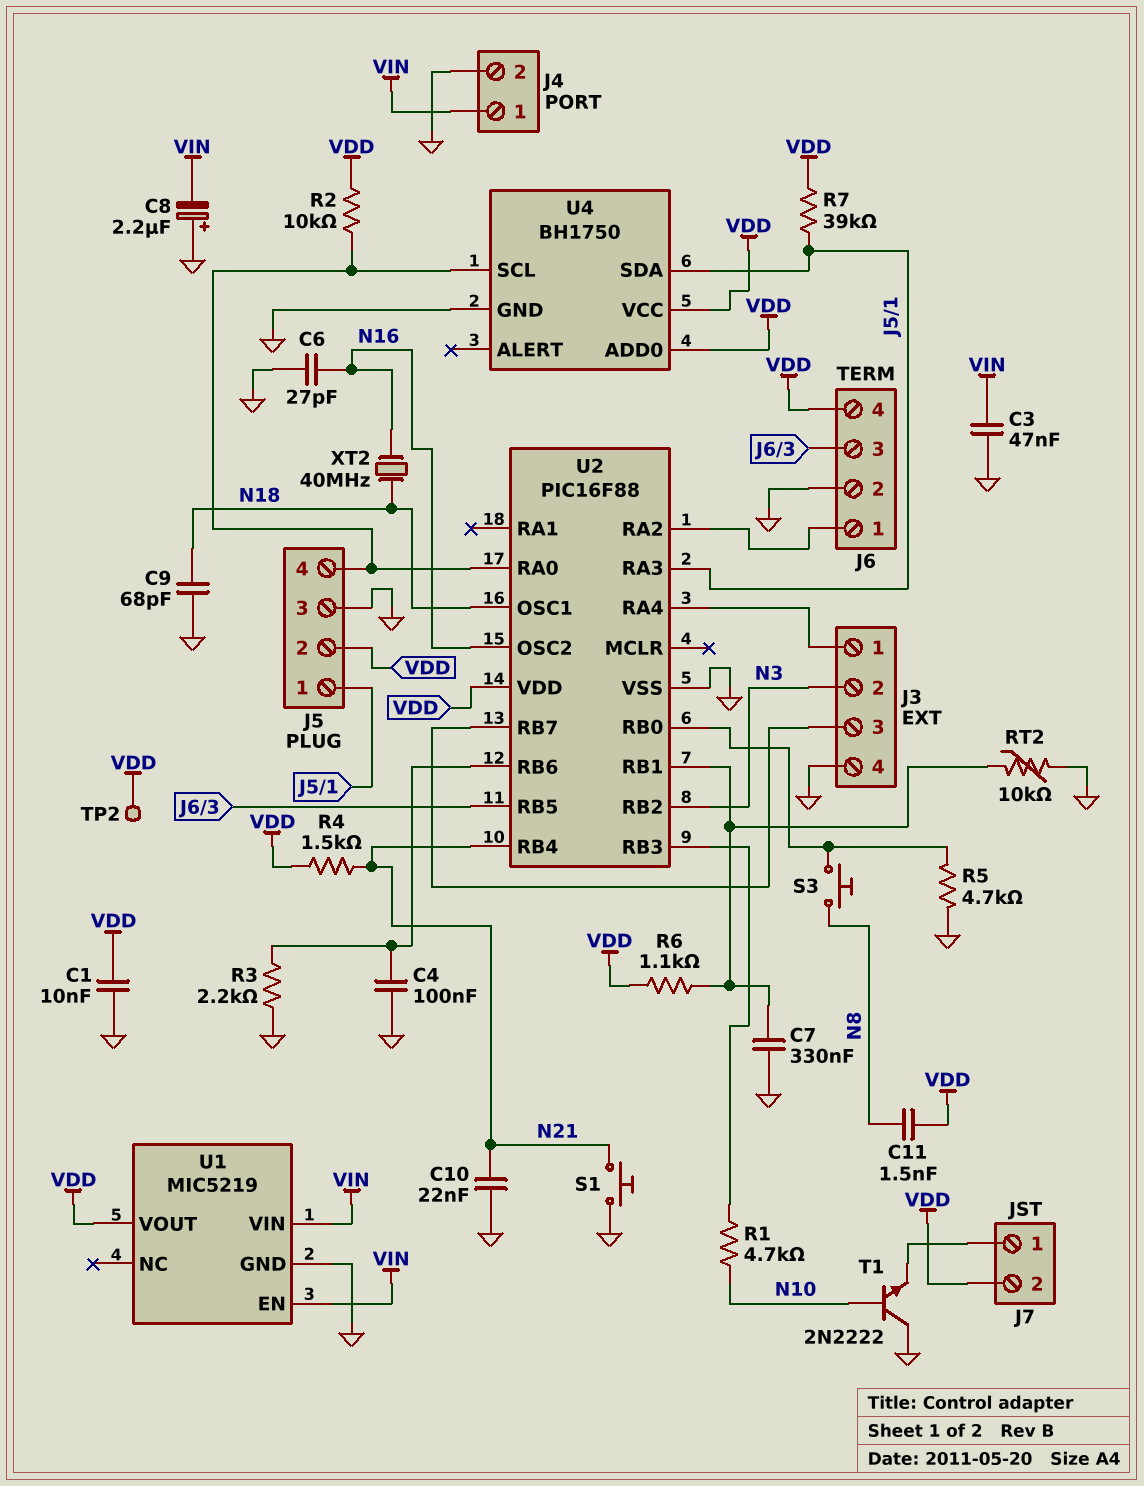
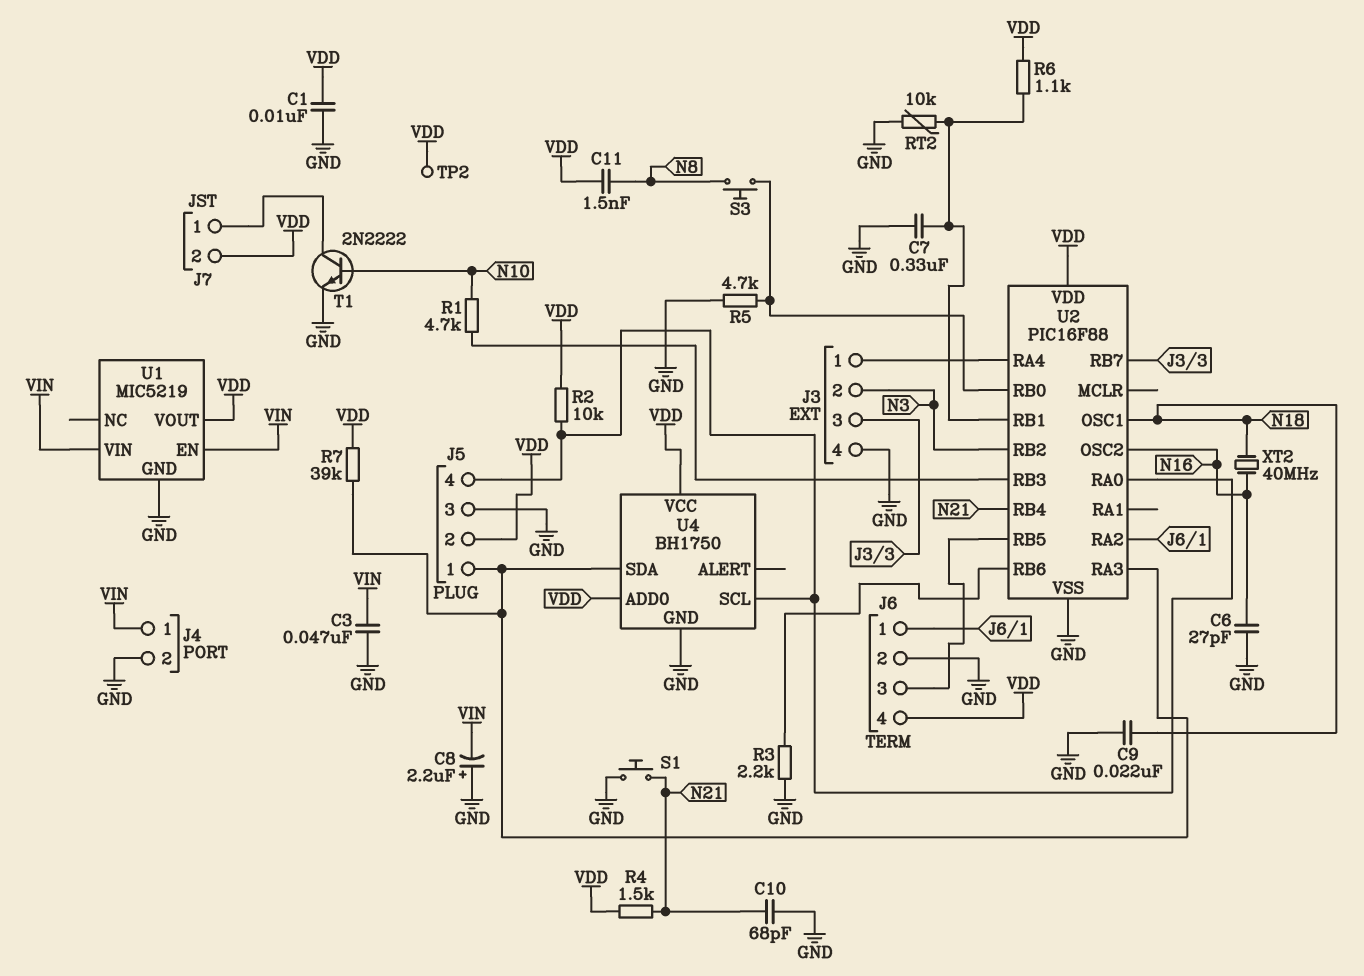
C4: 100nF (GND, U2/RB6) -> none
C9: 68pF (GND, N18) -> 22nF (GND, N18)
C10: 22nF (GND, N21) -> 68pF (GND, N21)
T1: NPN 2N2222 (B N10, C GND, E J7/1) -> NPN 2N2222 (B N10, C J7/1, E GND)

